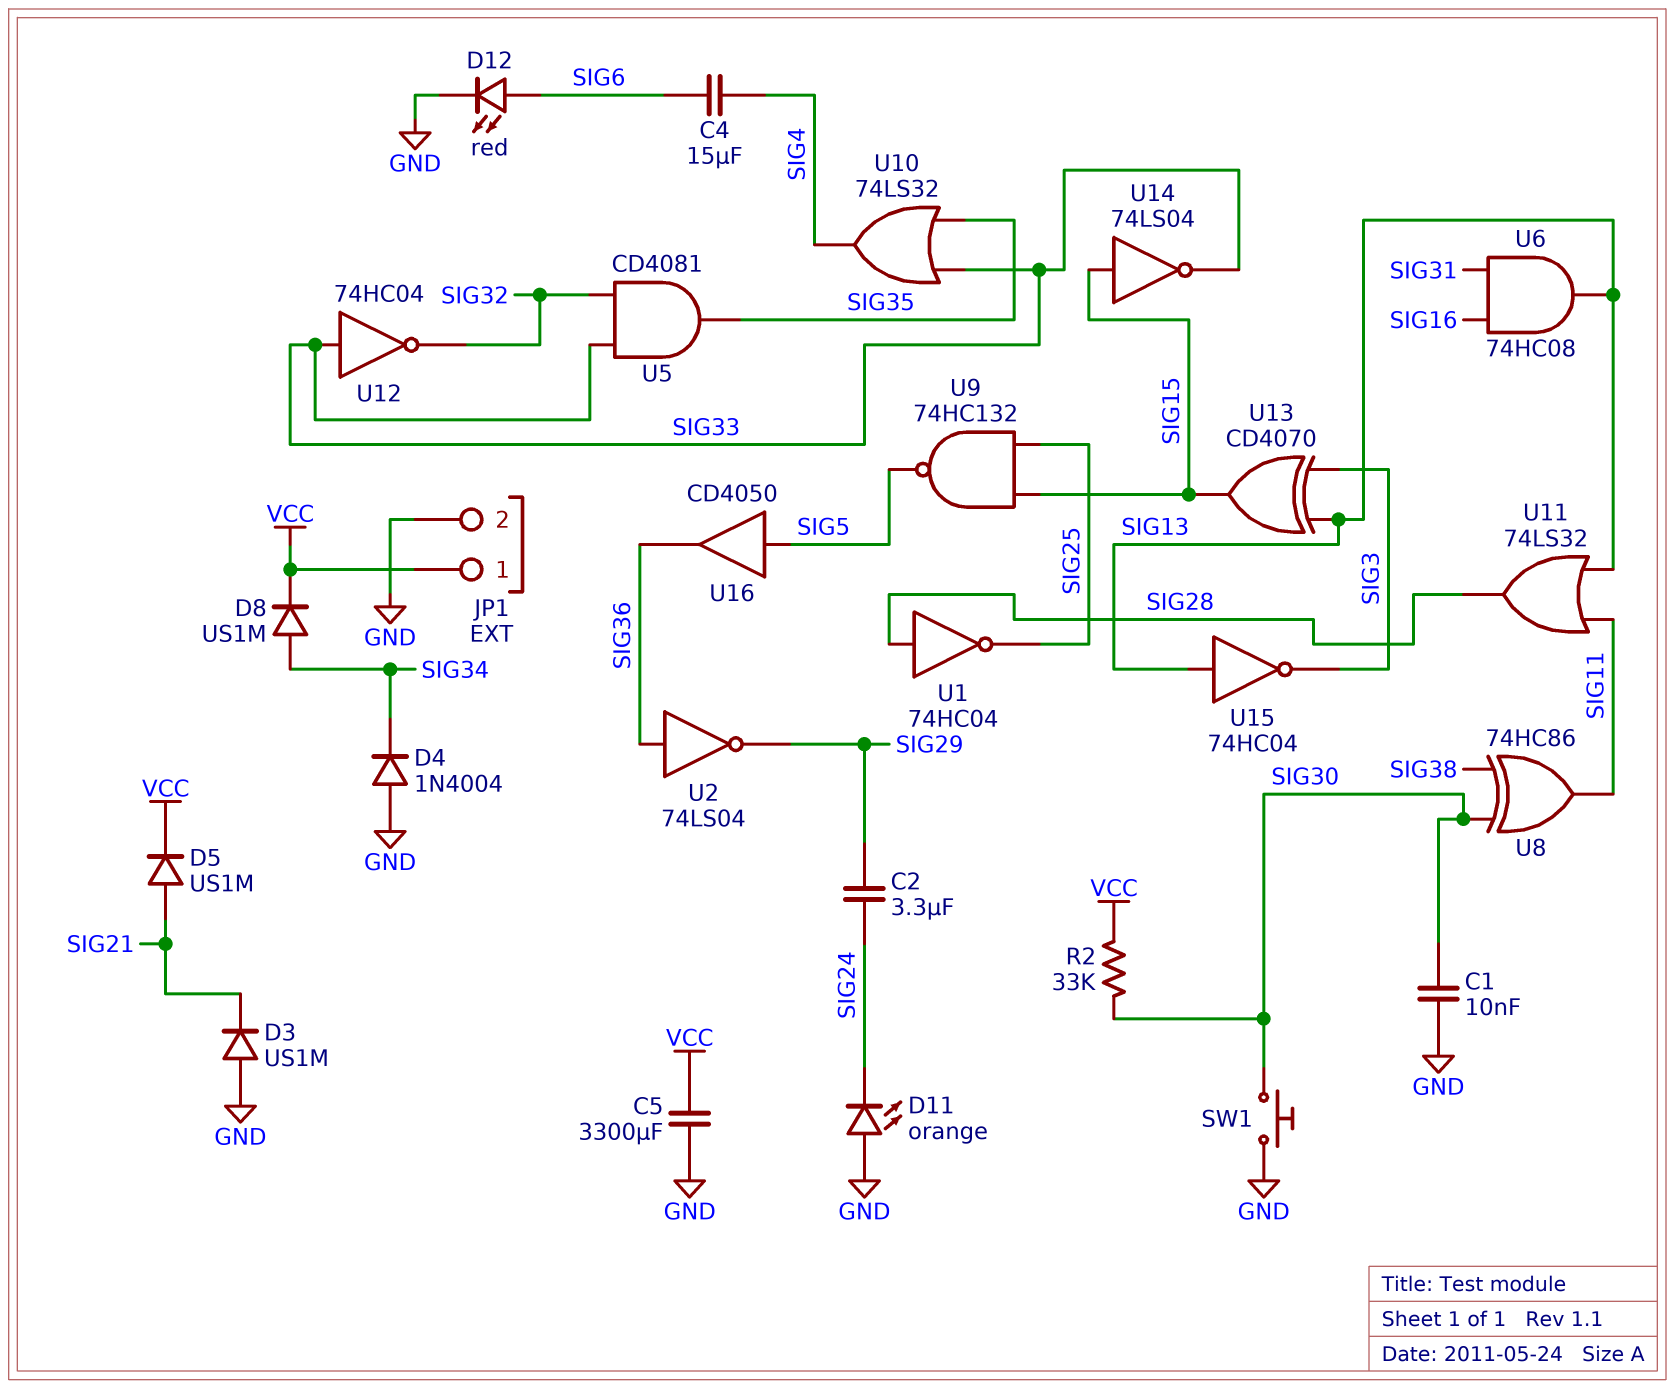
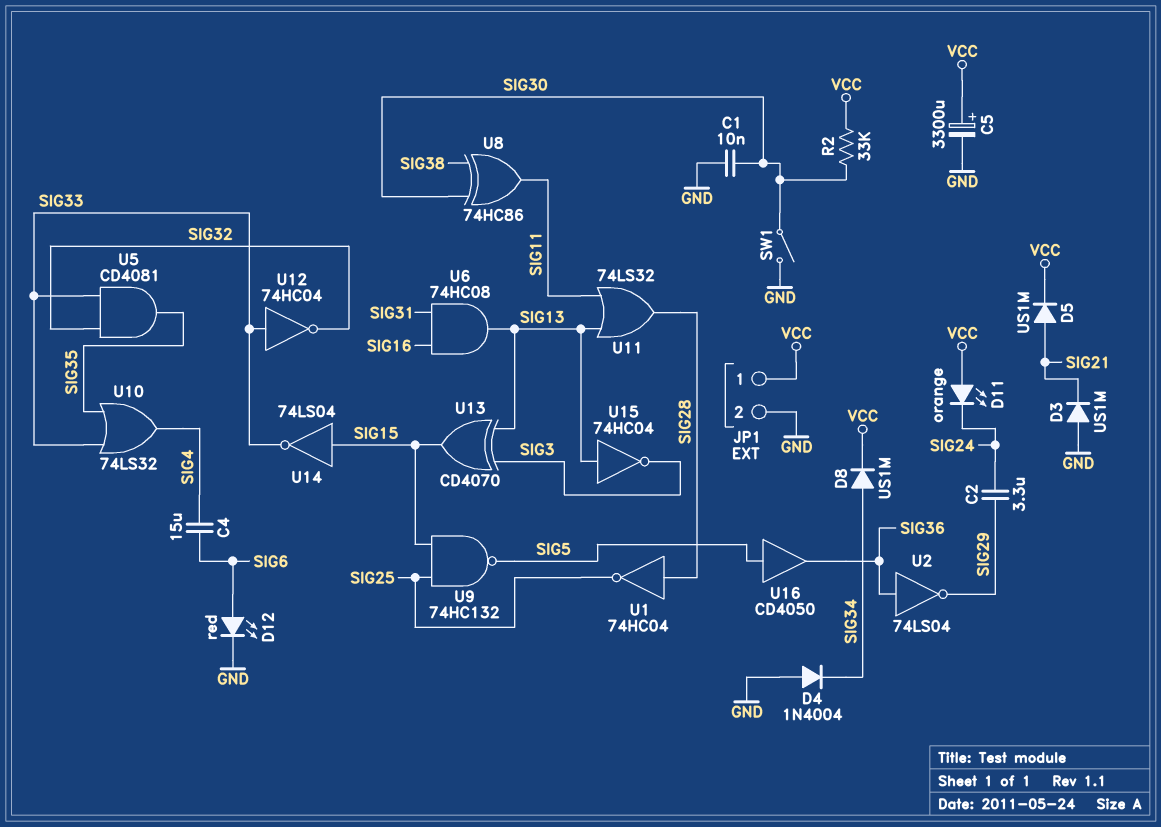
C5: 3300uF (GND, VCC) -> 3300uF (plus VCC, minus GND)
D11: LED orange (A GND, K SIG24) -> LED orange (A VCC, K SIG24)
SW1: button (GND, SIG30) -> switch (GND, SIG30)

